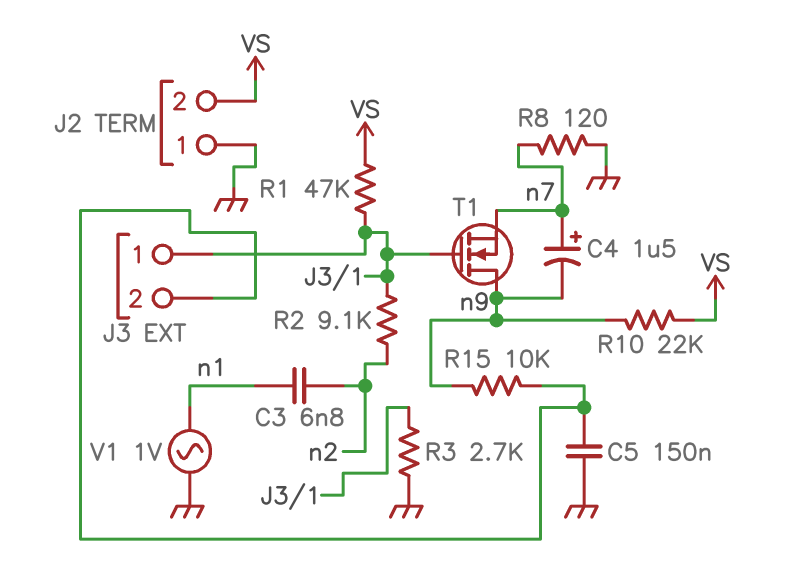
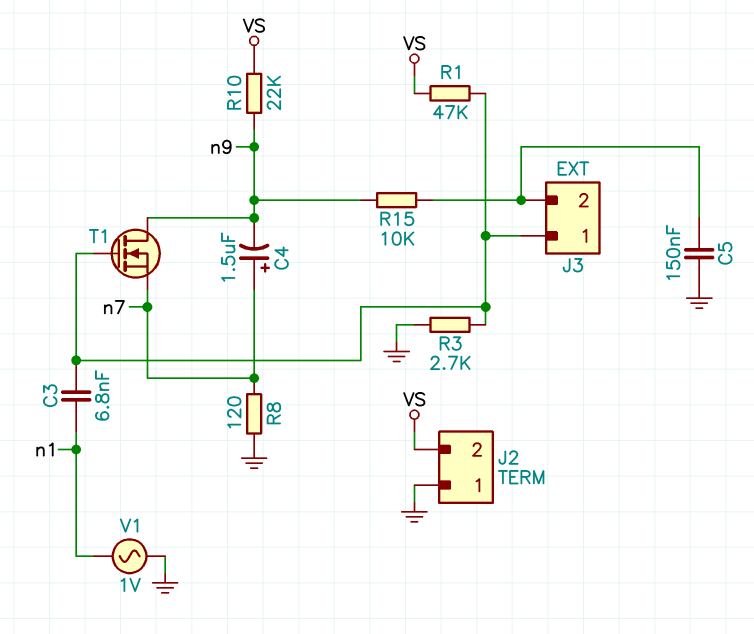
C3: 6.8nF (n1, n2) -> 6.8nF (J3/1, n1)
R2: 9.1k (J3/1, n2) -> none

